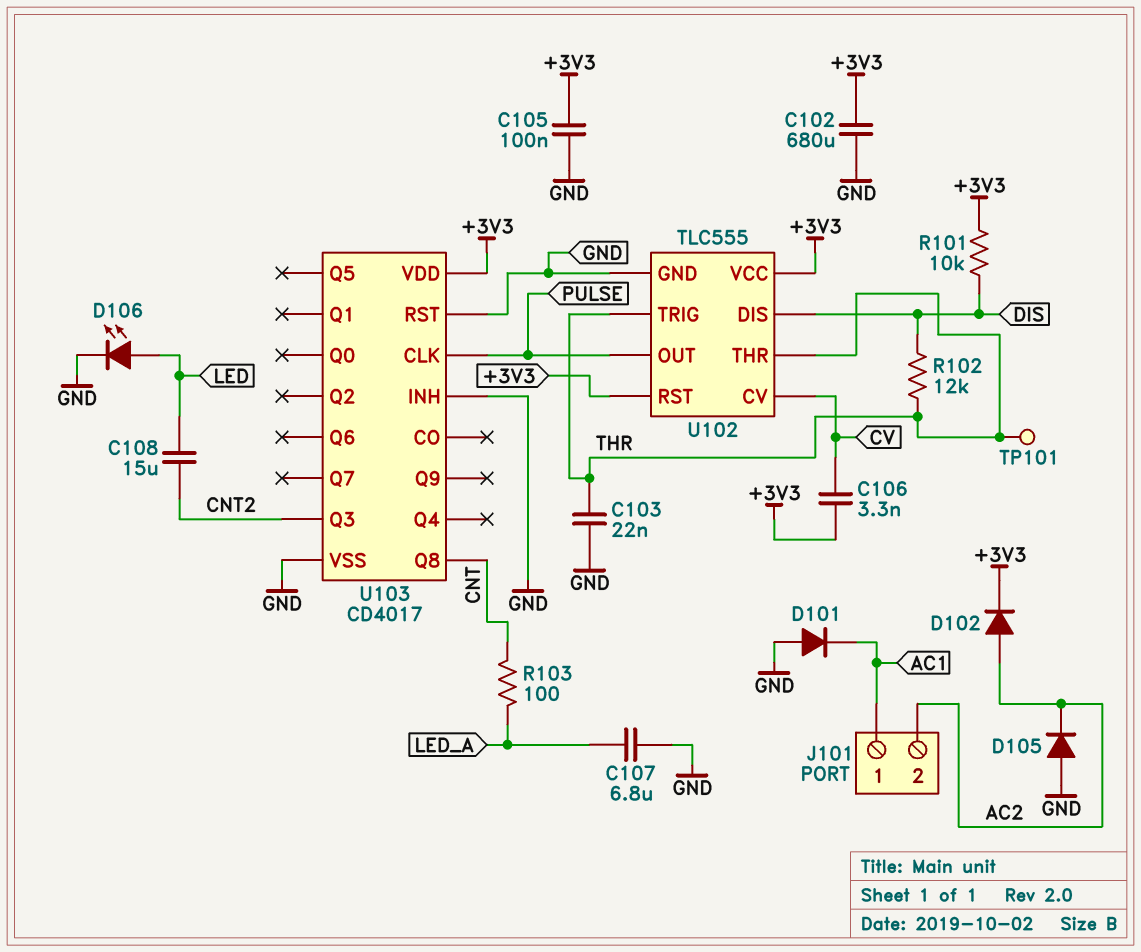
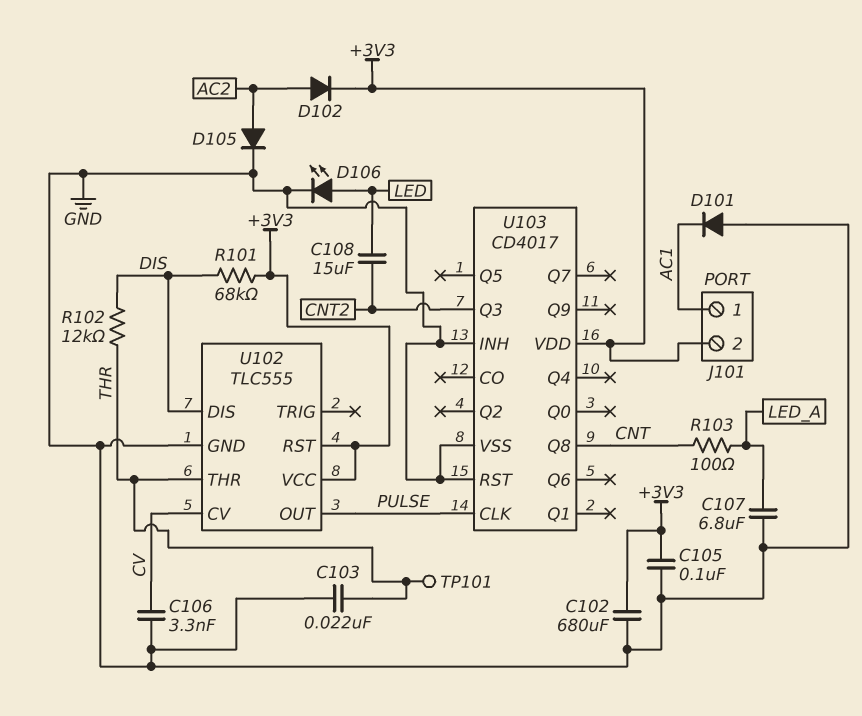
C106: 3.3nF (+3V3, CV) -> 3.3nF (CV, GND)
D105: diode (A GND, K AC2) -> diode (A AC2, K GND)
J101 pin 2: AC2 -> +3V3
R101: 10k (+3V3, DIS) -> 68k (+3V3, DIS)
U102 pin TRIG: THR -> none

